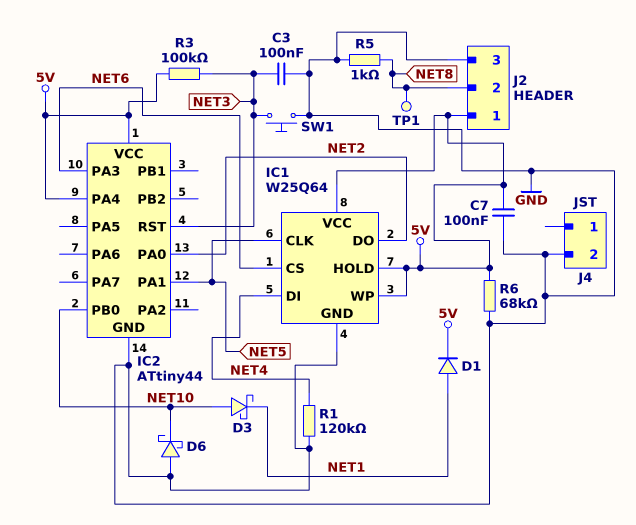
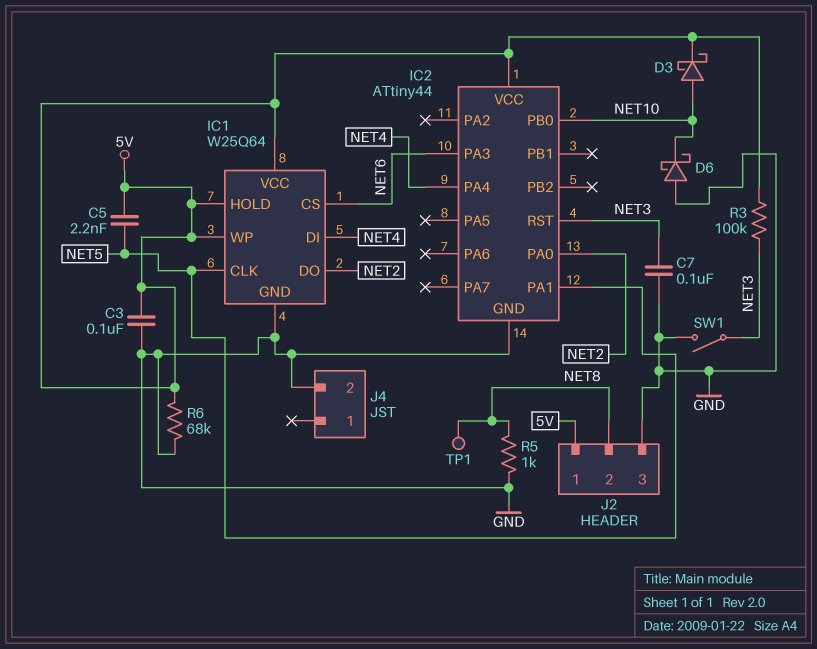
C3: 100nF (GND, NET3) -> 100nF (5V, GND)
C5: none -> 2.2nF (5V, NET5)
C7: 100nF (5V, GND) -> 100nF (GND, NET3)
D1: diode (A NET1, K 5V) -> none
D3: schottky (A NET10, K NET1) -> schottky (A NET10, K 5V)
IC2 pin PA4: 5V -> NET4
R1: 120k (GND, NET4) -> none
SW1: button (GND, NET3) -> switch (GND, NET3)

